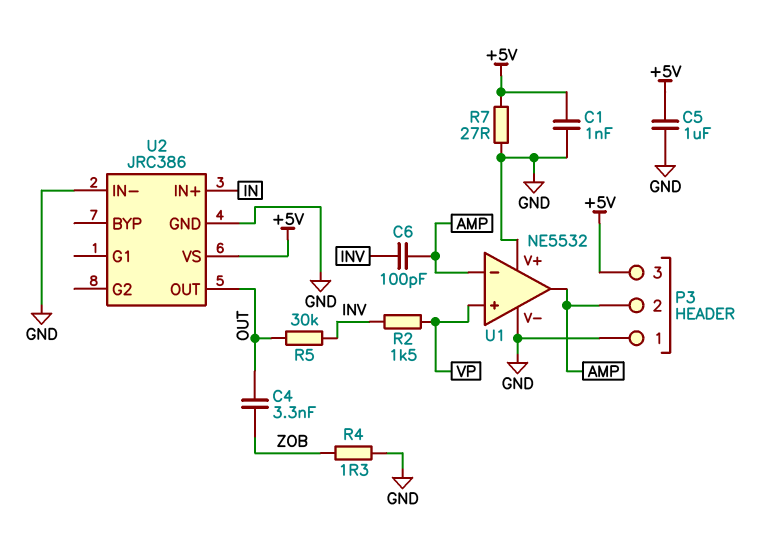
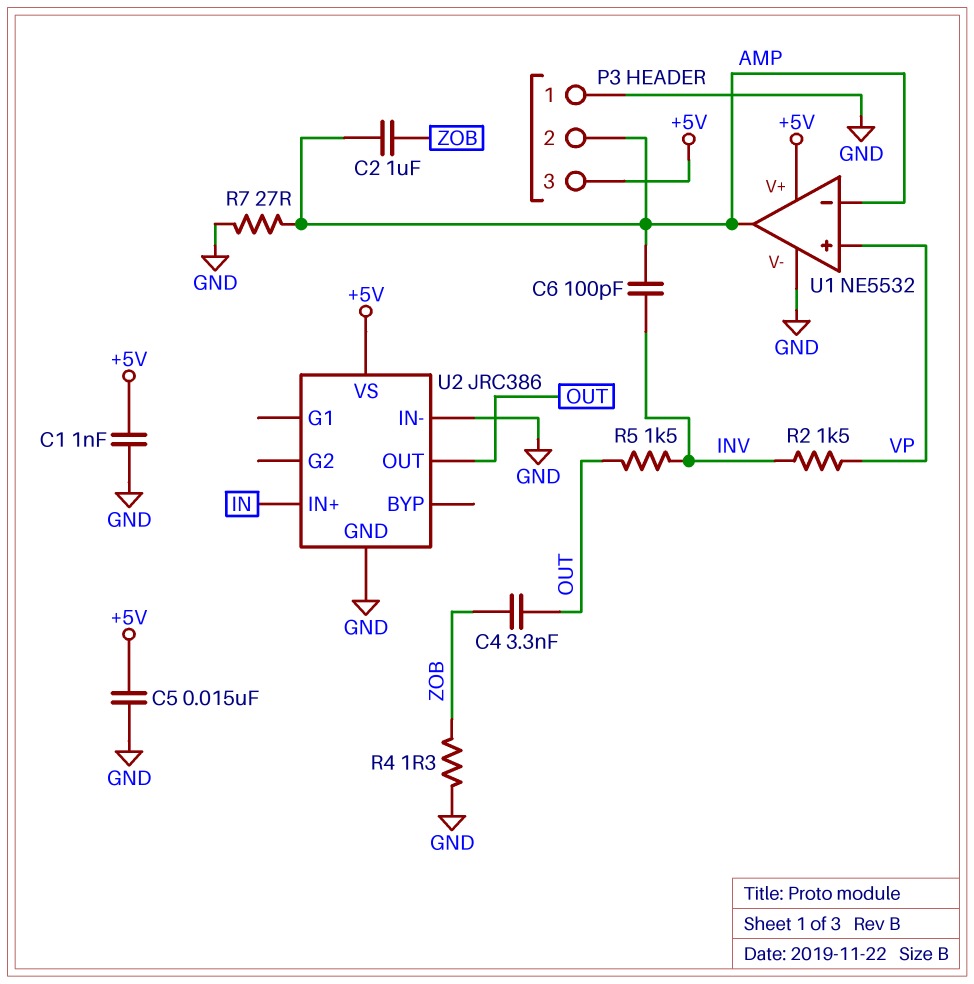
C2: none -> 1uF (AMP, ZOB)
C5: 1uF (+5V, GND) -> 15nF (+5V, GND)
R5: 30k (INV, OUT) -> 1.5k (INV, OUT)
R7: 27 (+5V, GND) -> 27 (AMP, GND)
U1 pin V+: GND -> +5V

